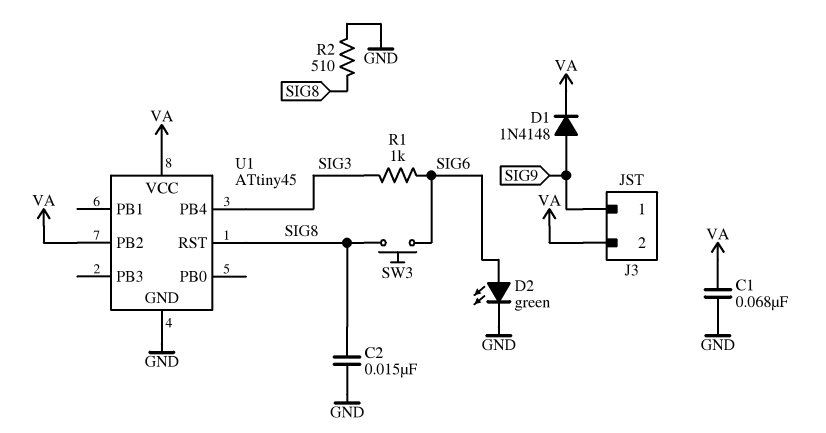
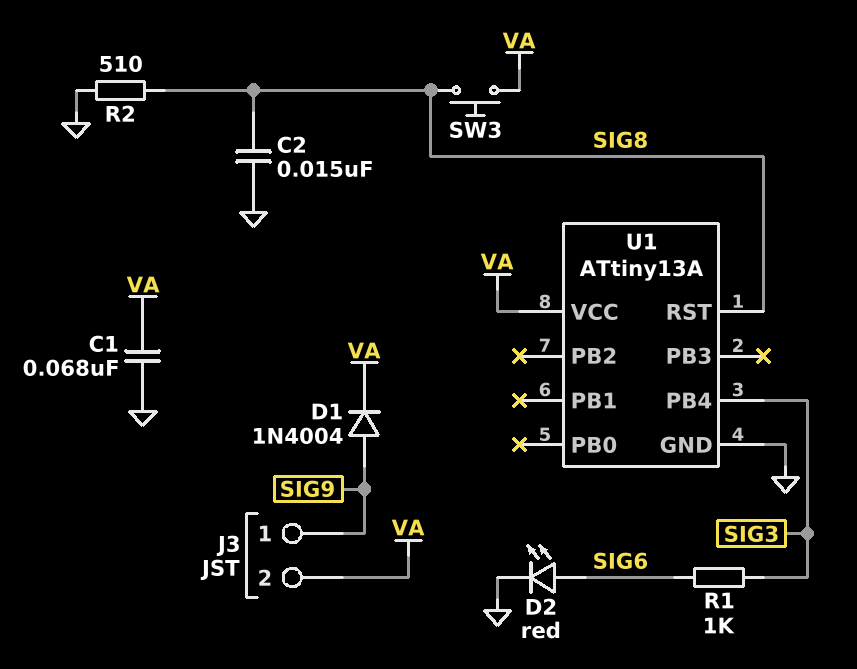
D1: diode 1N4148 (A SIG9, K VA) -> diode 1N4004 (A SIG9, K VA)
D2: LED green (A SIG6, K GND) -> LED red (A SIG6, K GND)
SW3: button (SIG6, SIG8) -> button (SIG8, VA)
U1: ATtiny45 -> ATtiny13A
U1 pin PB2: VA -> none

